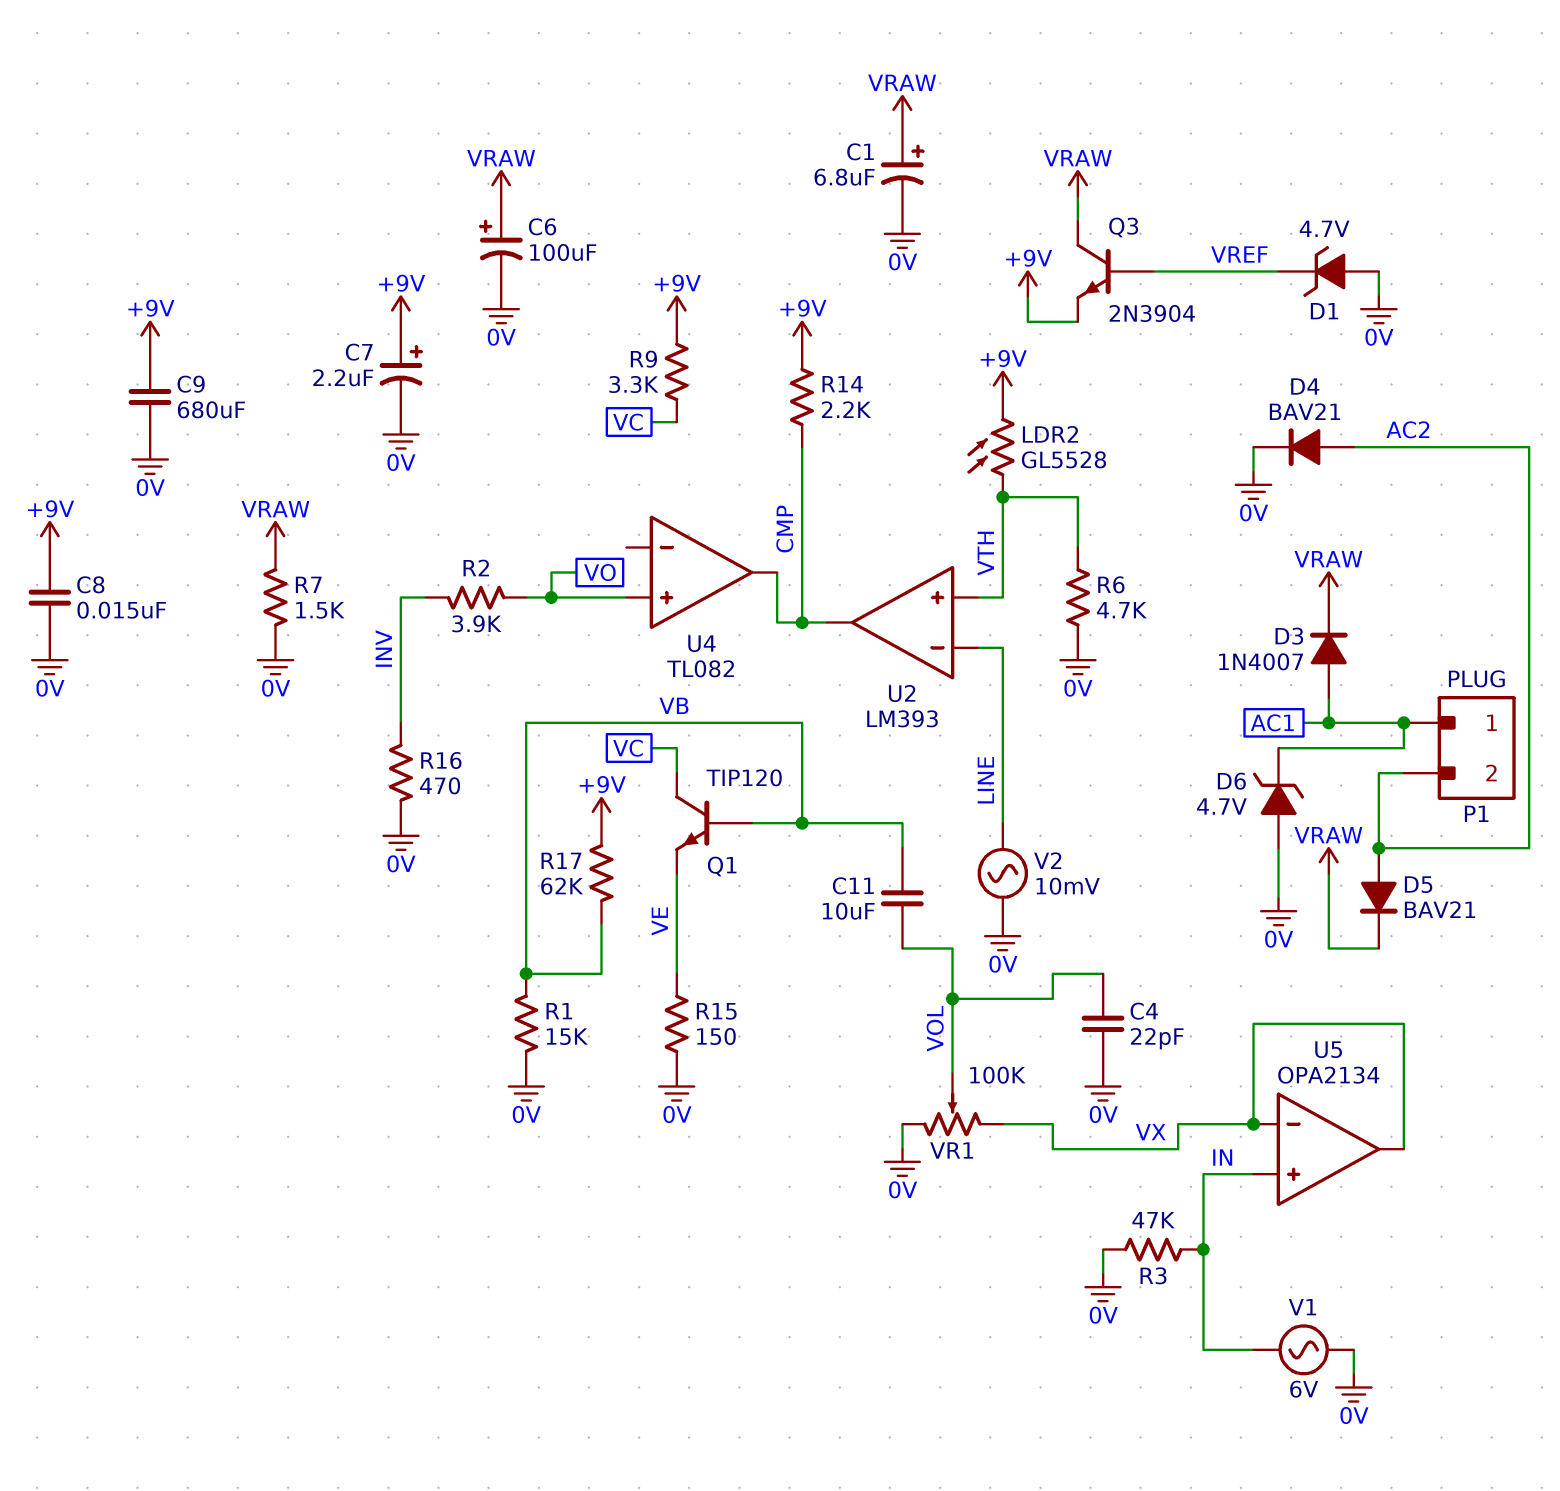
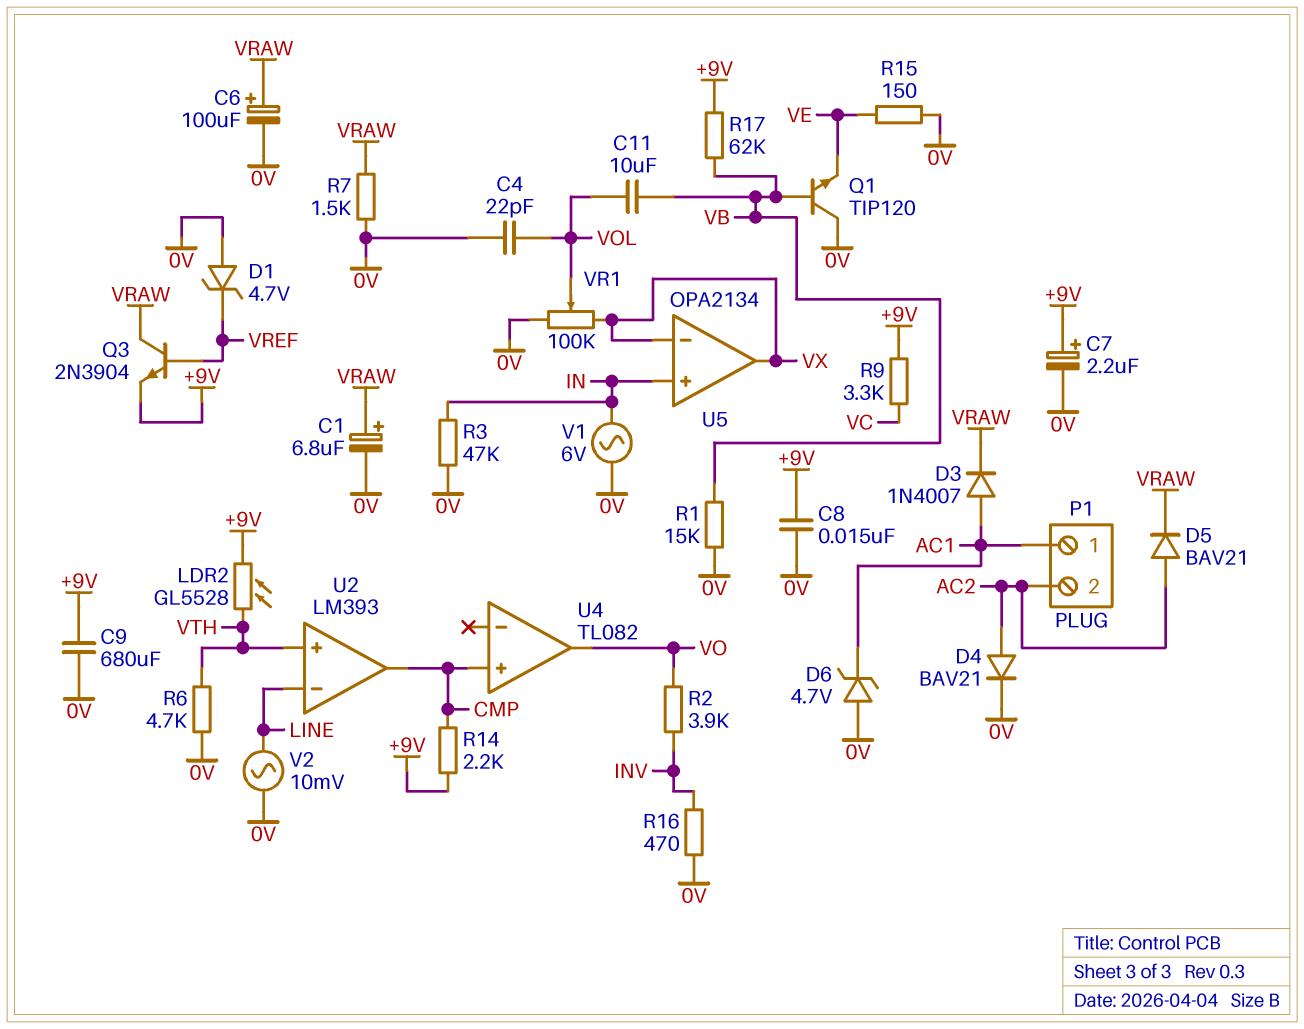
Q1: NPN TIP120 (B VB, C VC, E VE) -> NPN TIP120 (B VB, C 0V, E VE)
U4 pin in+: VO -> CMP
U4 pin out: CMP -> VO

